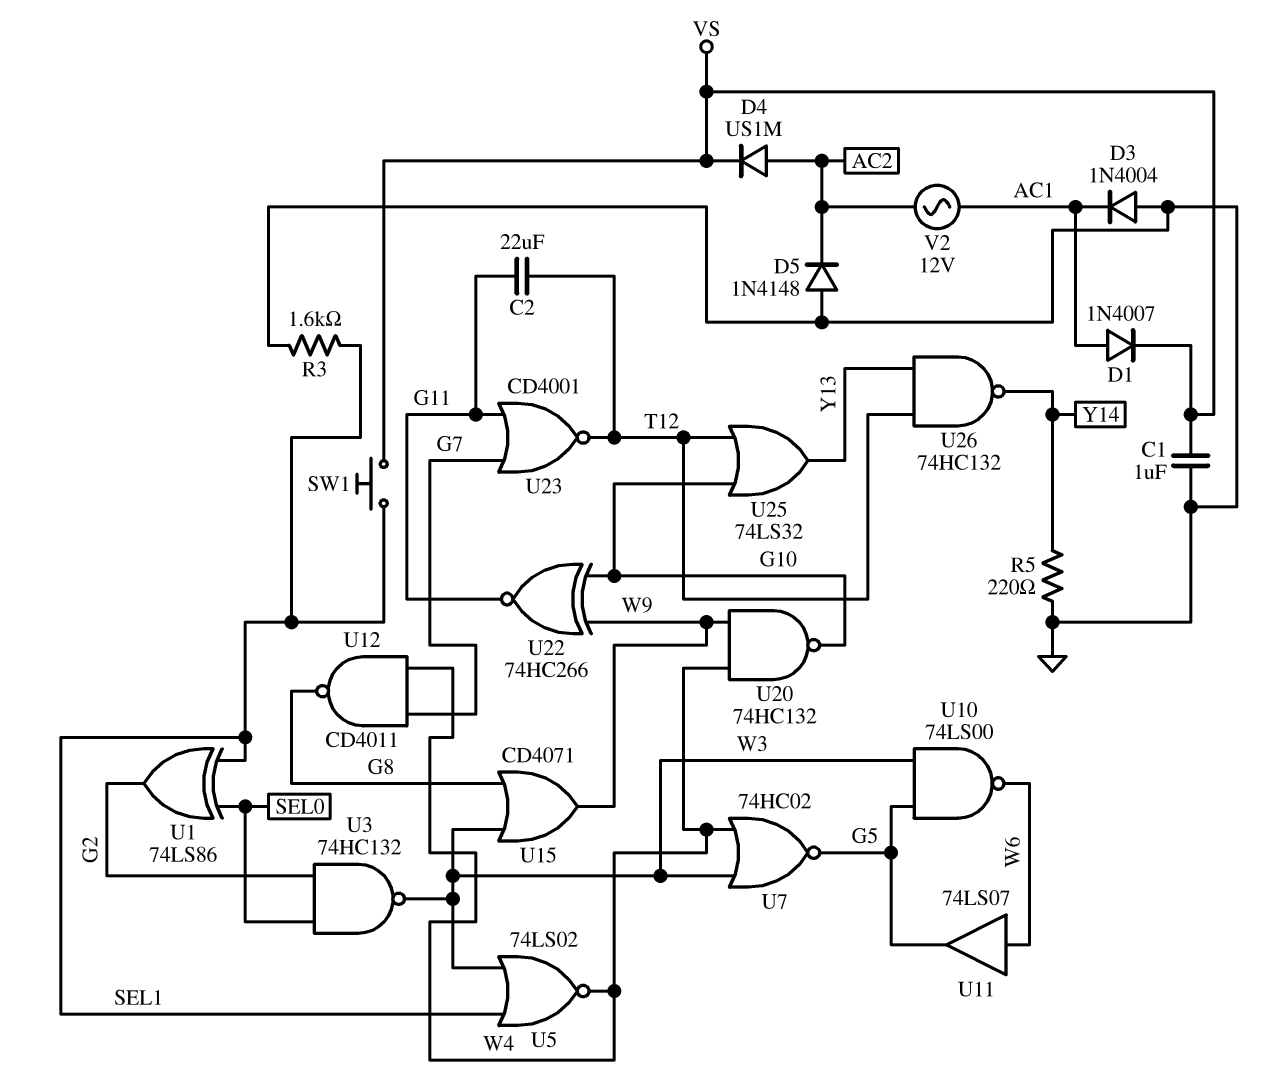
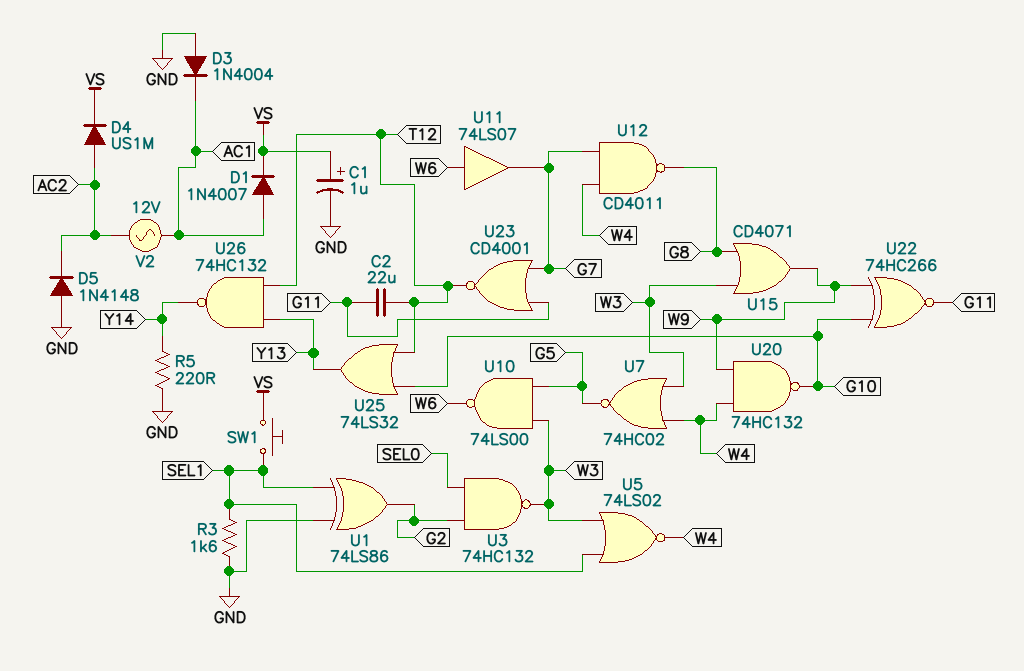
C1: 1uF (GND, VS) -> 1uF (plus VS, minus GND)
U1: XOR 74LS86 (in SEL0, in SEL1, out G2) -> XOR 74LS86 (in GND, in SEL1, out G2)
U11: buffer 74LS07 (in W6, out G5) -> buffer 74LS07 (in W6, out G7)

